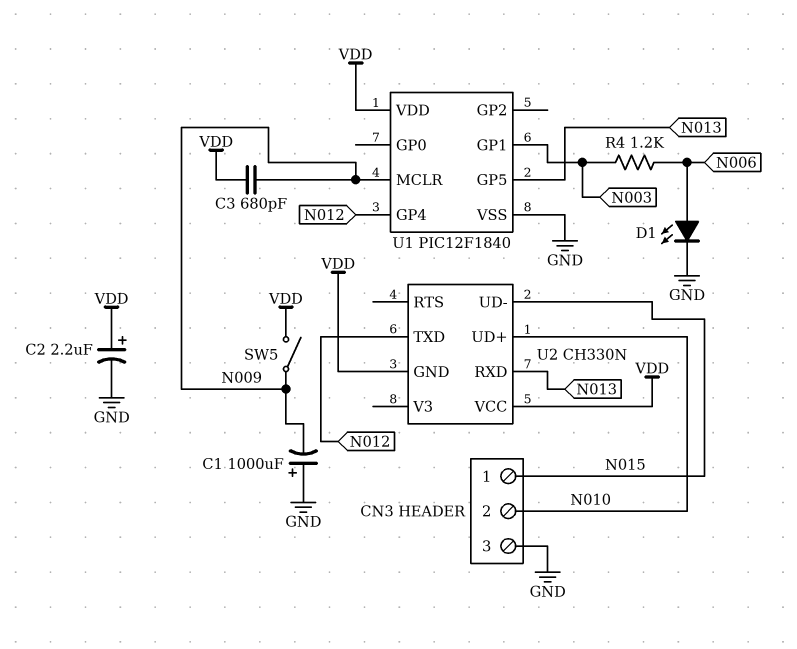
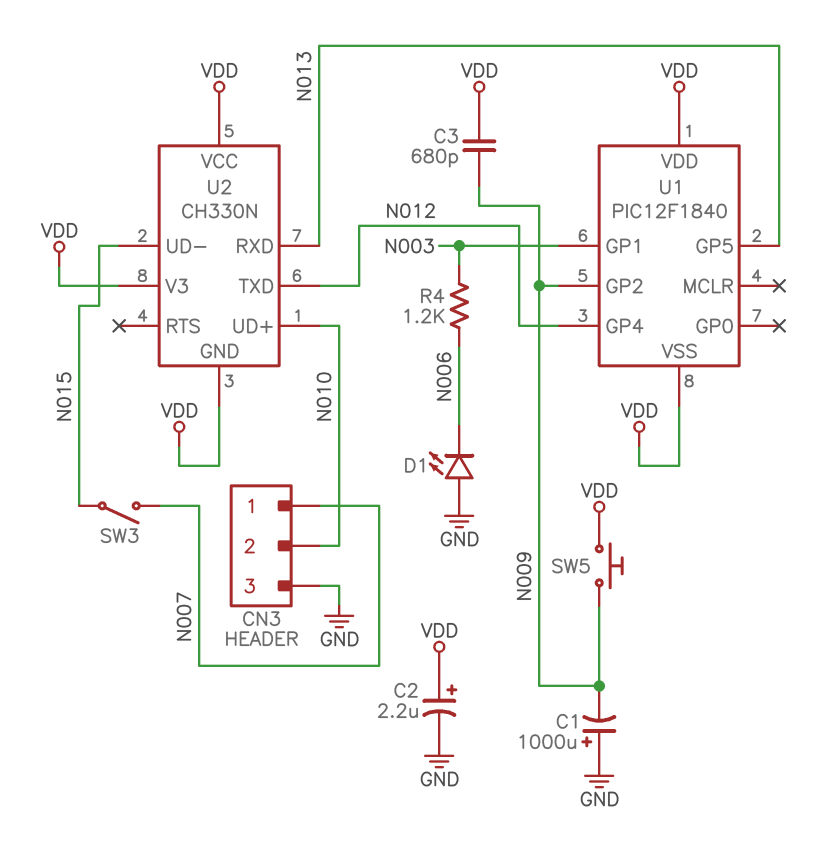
CN3 pin 1: N015 -> N007
D1: LED (A N006, K GND) -> LED (A GND, K N006)
SW3: none -> switch (N007, N015)
SW5: switch (N009, VDD) -> button (N009, VDD)
U1 pin GP2: none -> N009
U1 pin MCLR: N009 -> none
U1 pin VSS: GND -> VDD
U2 pin V3: none -> VDD

